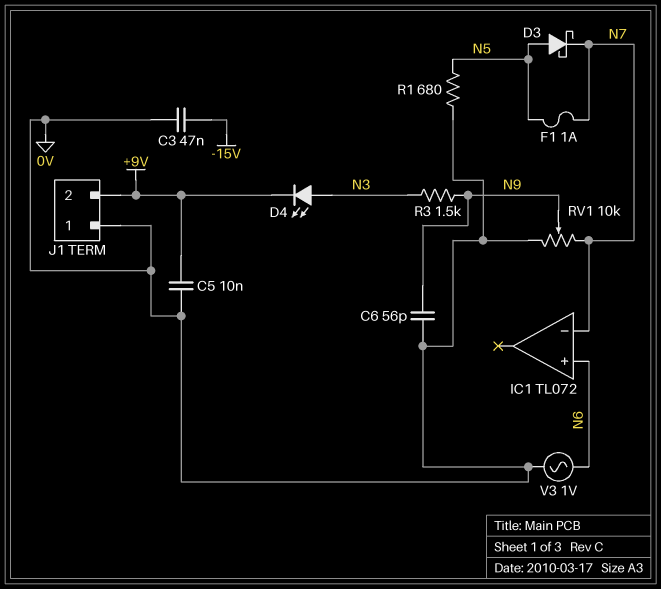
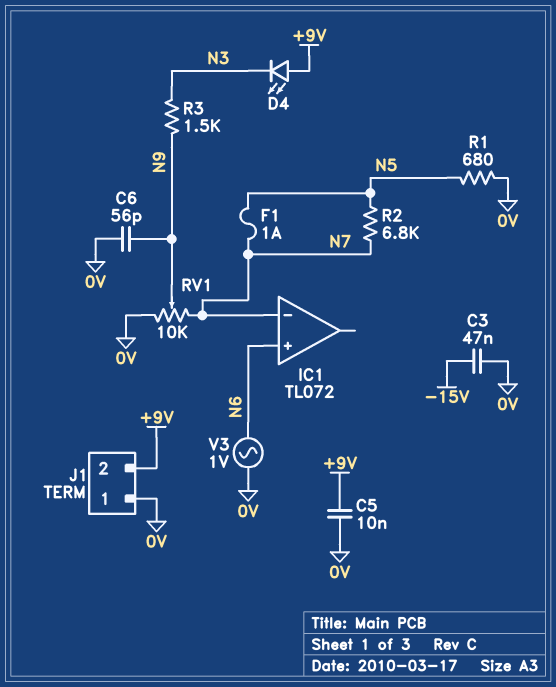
D3: schottky (A N5, K N7) -> none
D4: LED (A N3, K +9V) -> LED (A +9V, K N3)
R2: none -> 6.8k (N5, N7)

